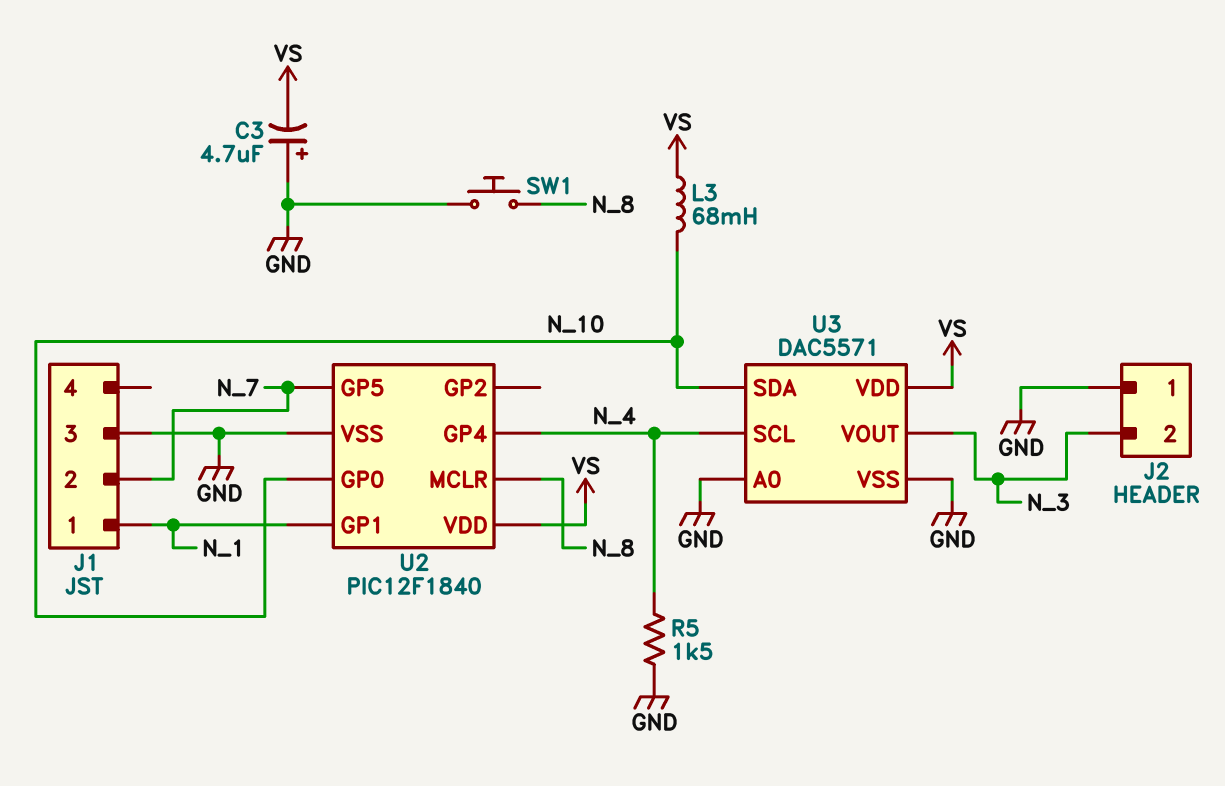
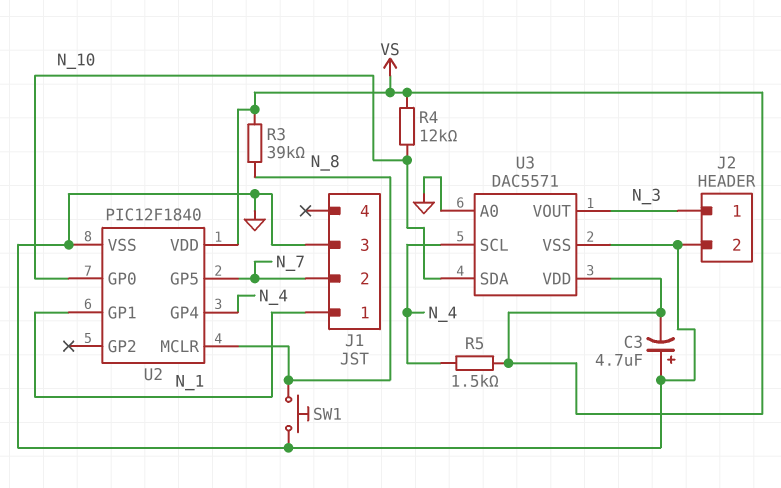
J2 pin 1: GND -> N_3
J2 pin 2: N_3 -> GND
L3: 68mH (N_10, VS) -> none
R3: none -> 39k (N_8, VS)
R4: none -> 12k (N_10, VS)
R5: 1.5k (GND, N_4) -> 1.5k (N_4, VS)

